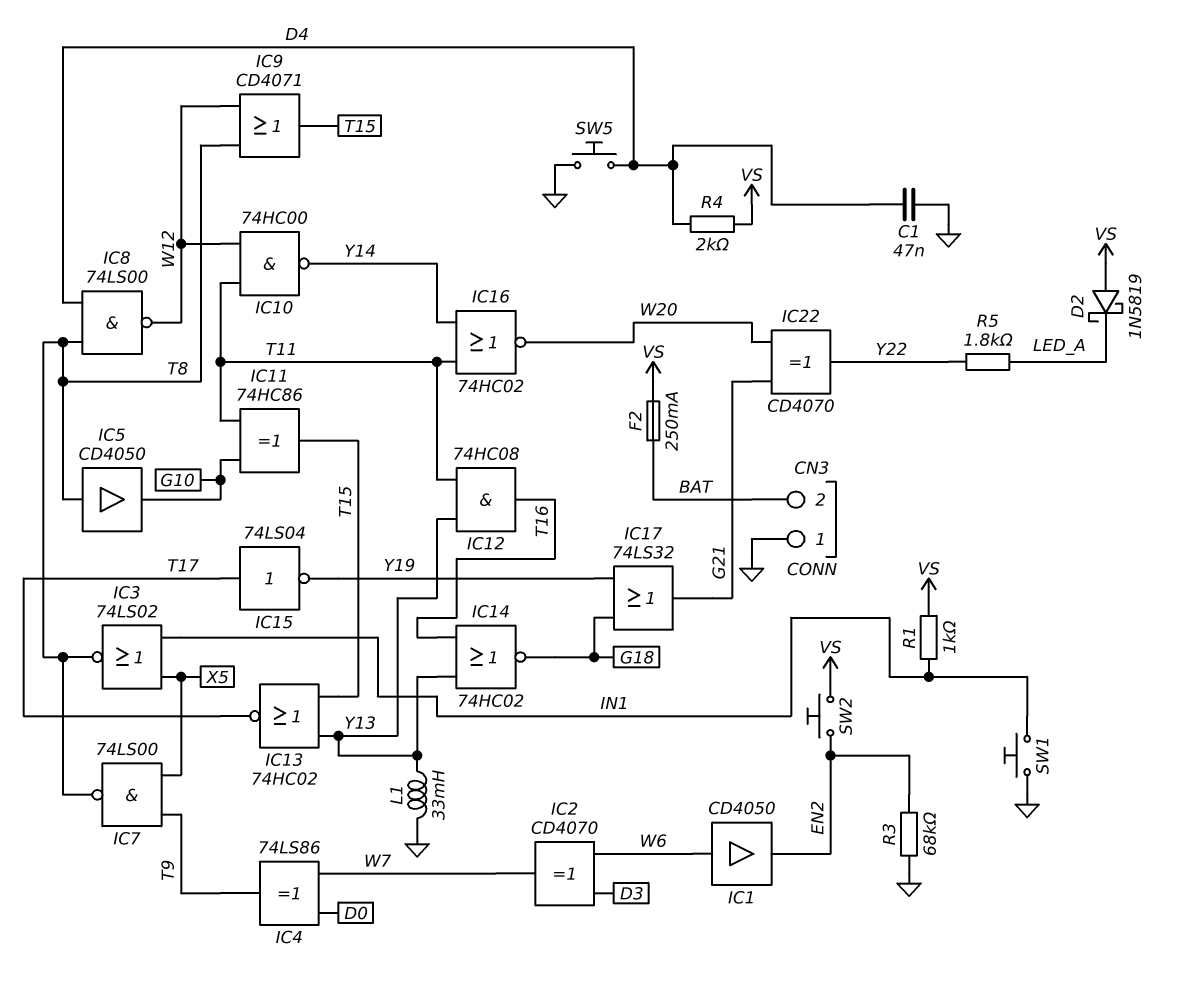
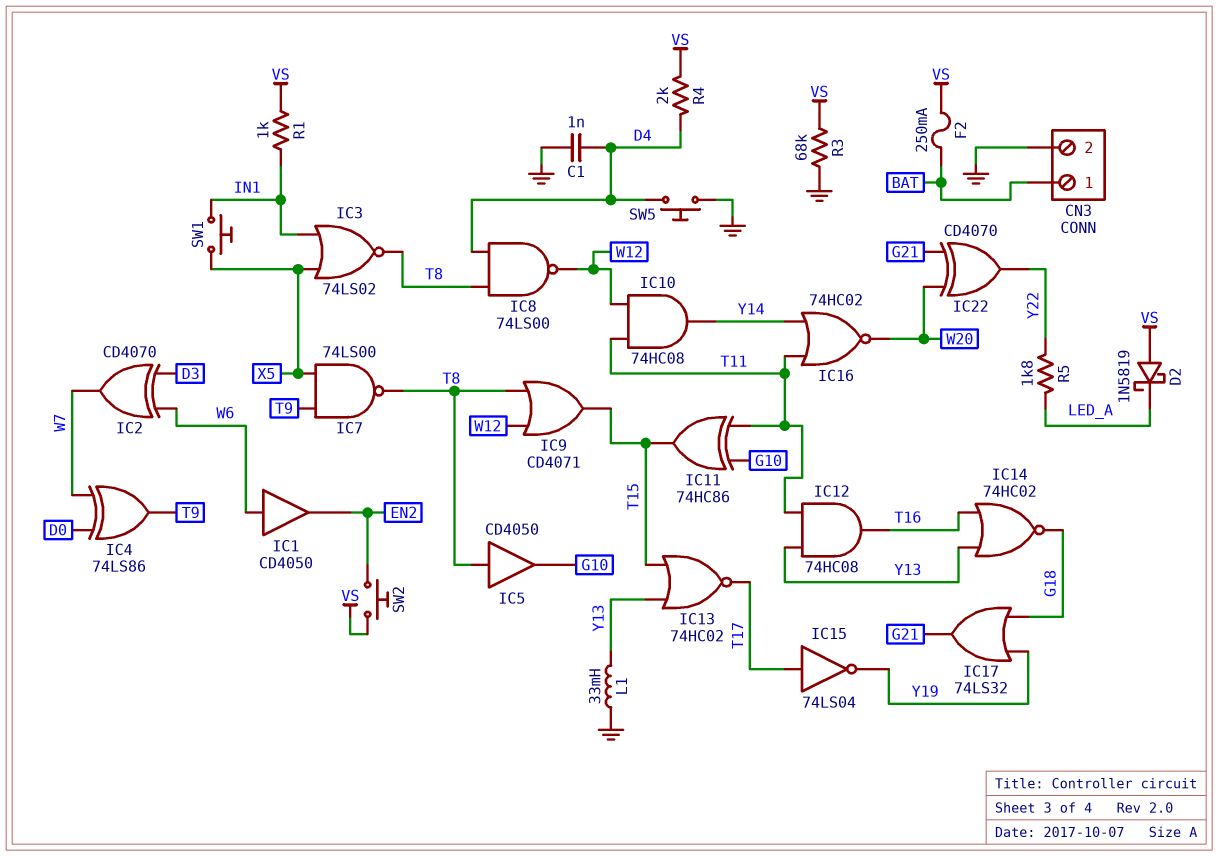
C1: 47nF (D4, GND) -> 1nF (D4, GND)
CN3 pin 1: GND -> BAT
CN3 pin 2: BAT -> GND
IC10: NAND 74HC00 (in T11, in W12, out Y14) -> AND 74HC08 (in T11, in W12, out Y14)
R3: 68k (EN2, GND) -> 68k (GND, VS)
SW1: button (GND, IN1) -> button (IN1, X5)

